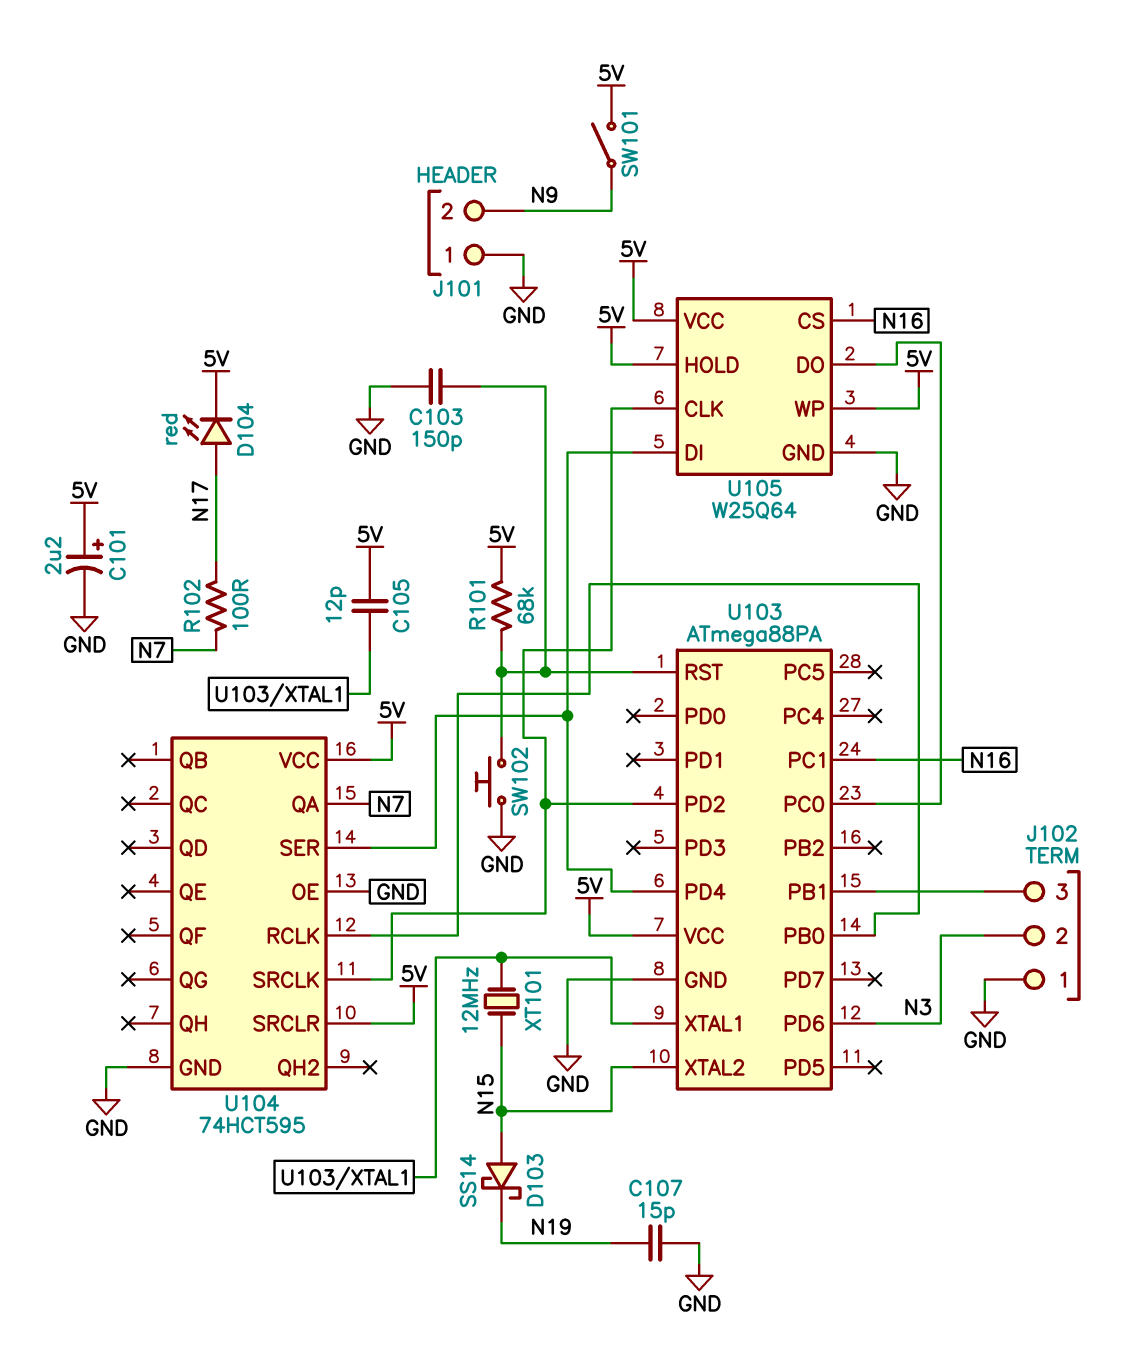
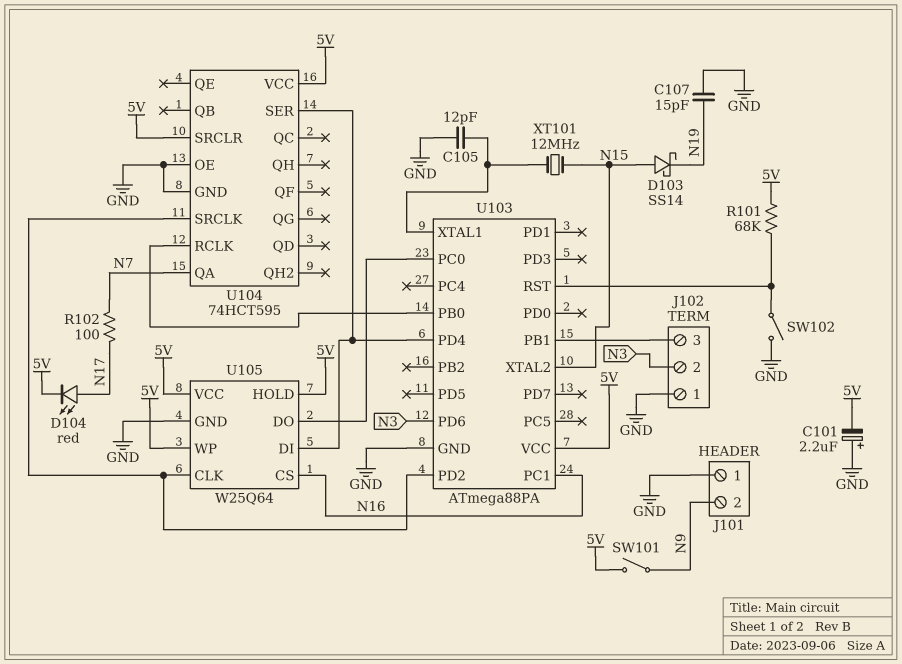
C101: 2.2uF (plus 5V, minus GND) -> 2.2uF (plus GND, minus 5V)
C103: 150pF (GND, U103/RST) -> none
C105: 12pF (5V, U103/XTAL1) -> 12pF (GND, U103/XTAL1)
SW102: button (GND, U103/RST) -> switch (GND, U103/RST)

